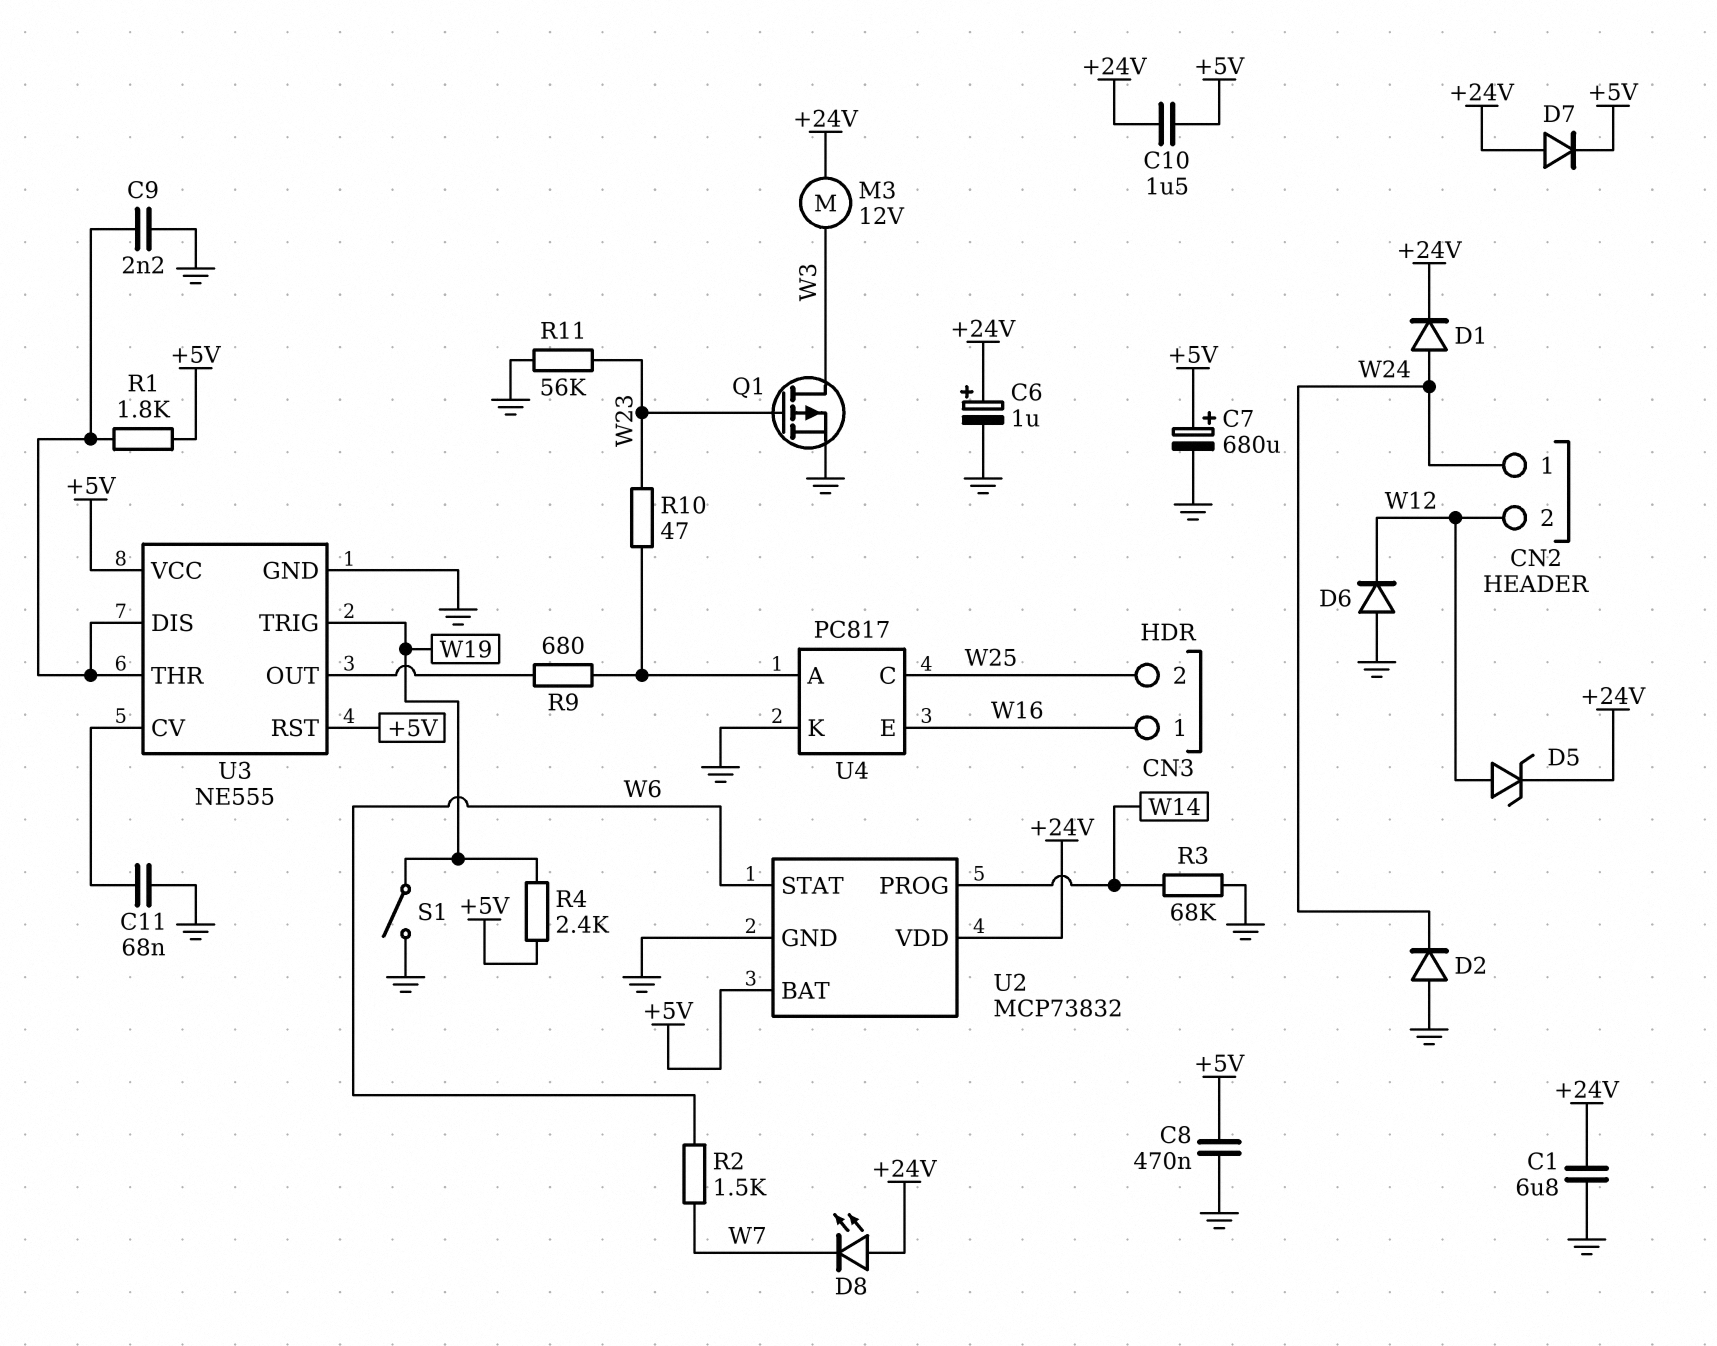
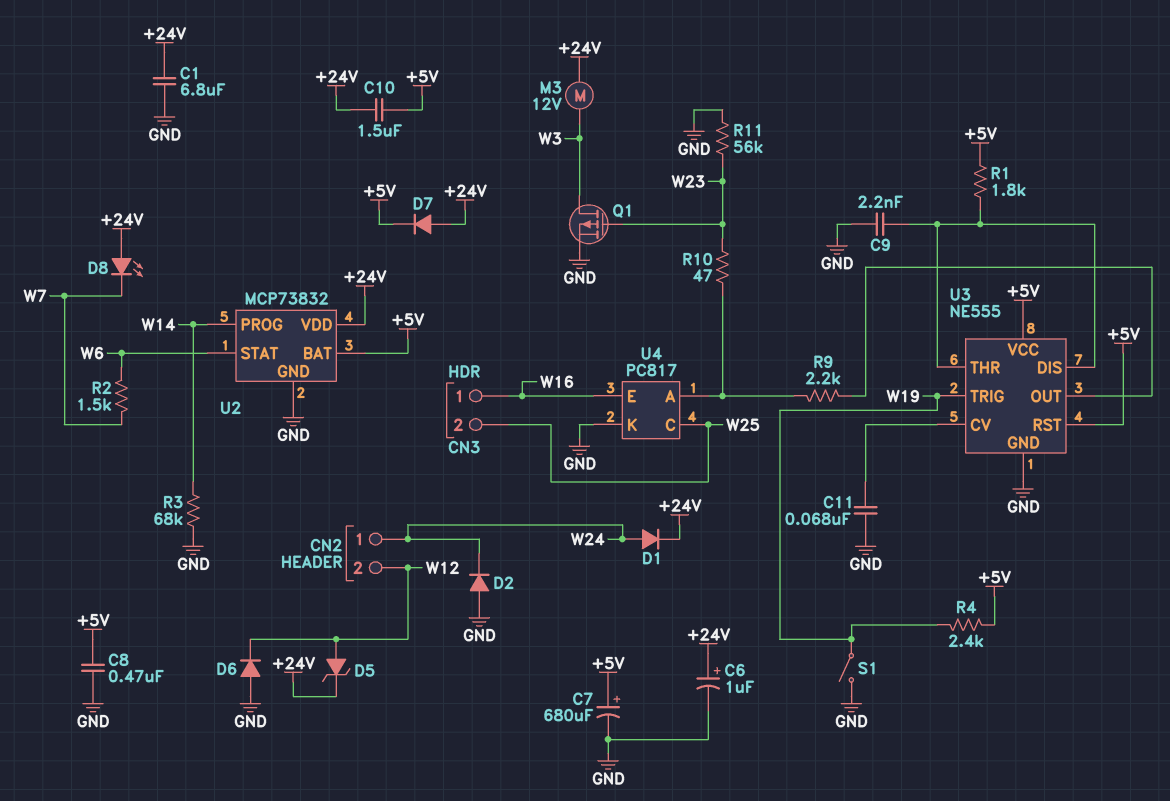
R9: 680 (U3/OUT, U4/A) -> 2.2k (U3/OUT, U4/A)

